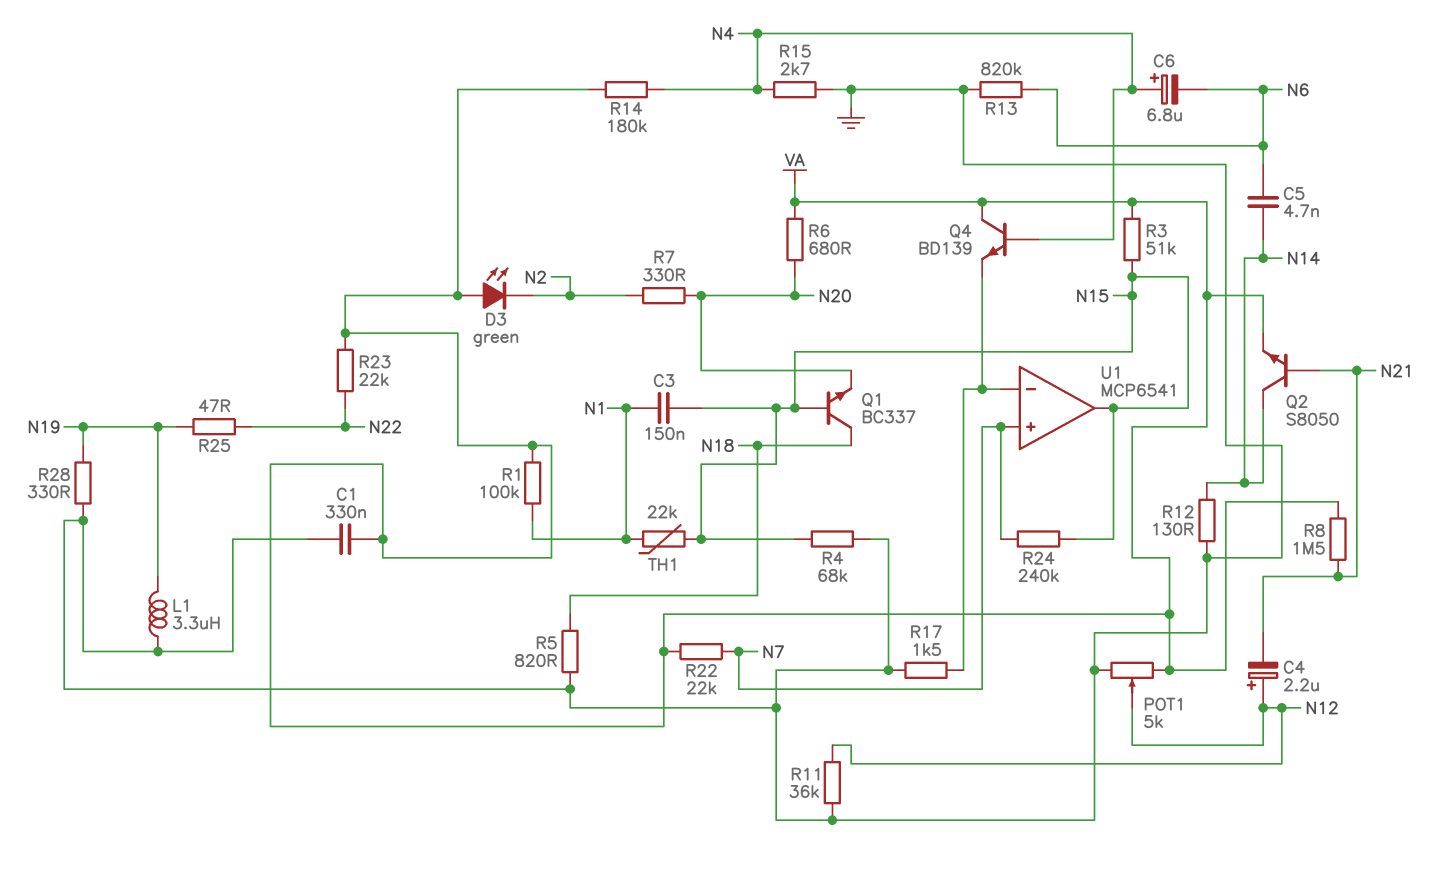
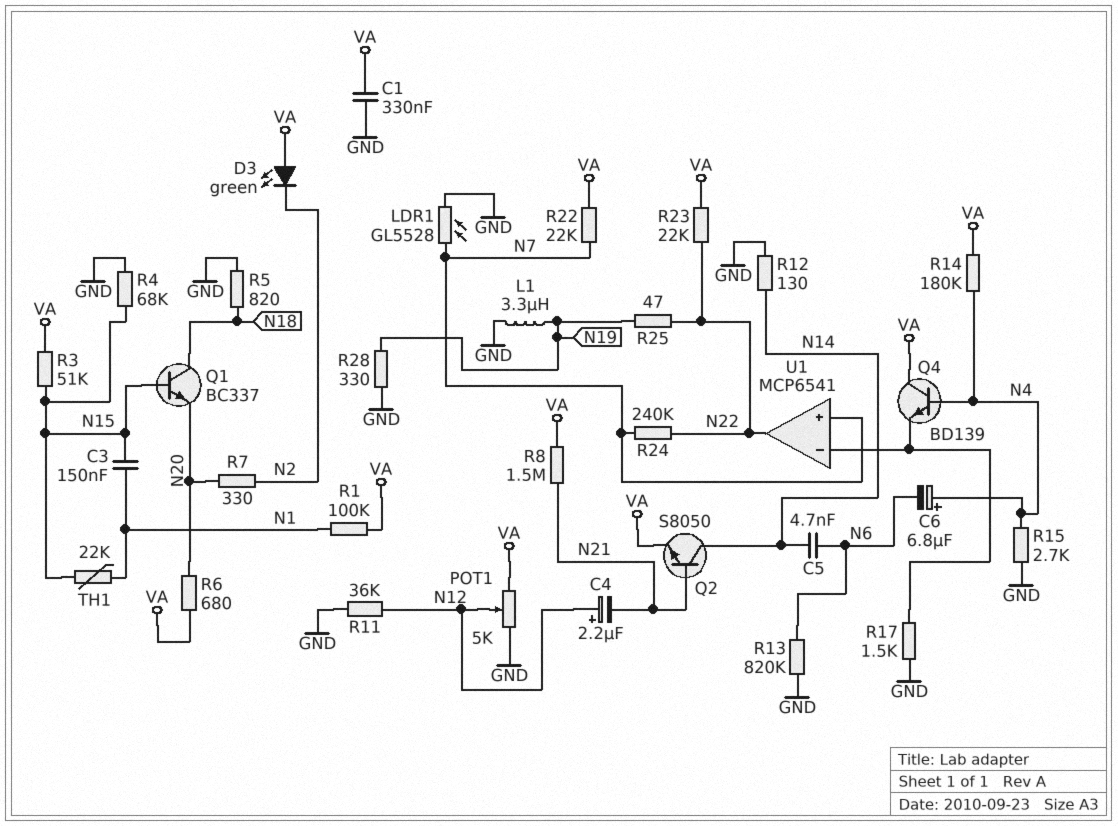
LDR1: none -> GL5528 (GND, N7)
R24: 240k (N7, N15) -> 240k (N7, N22)
U1 pin out: N15 -> N22

